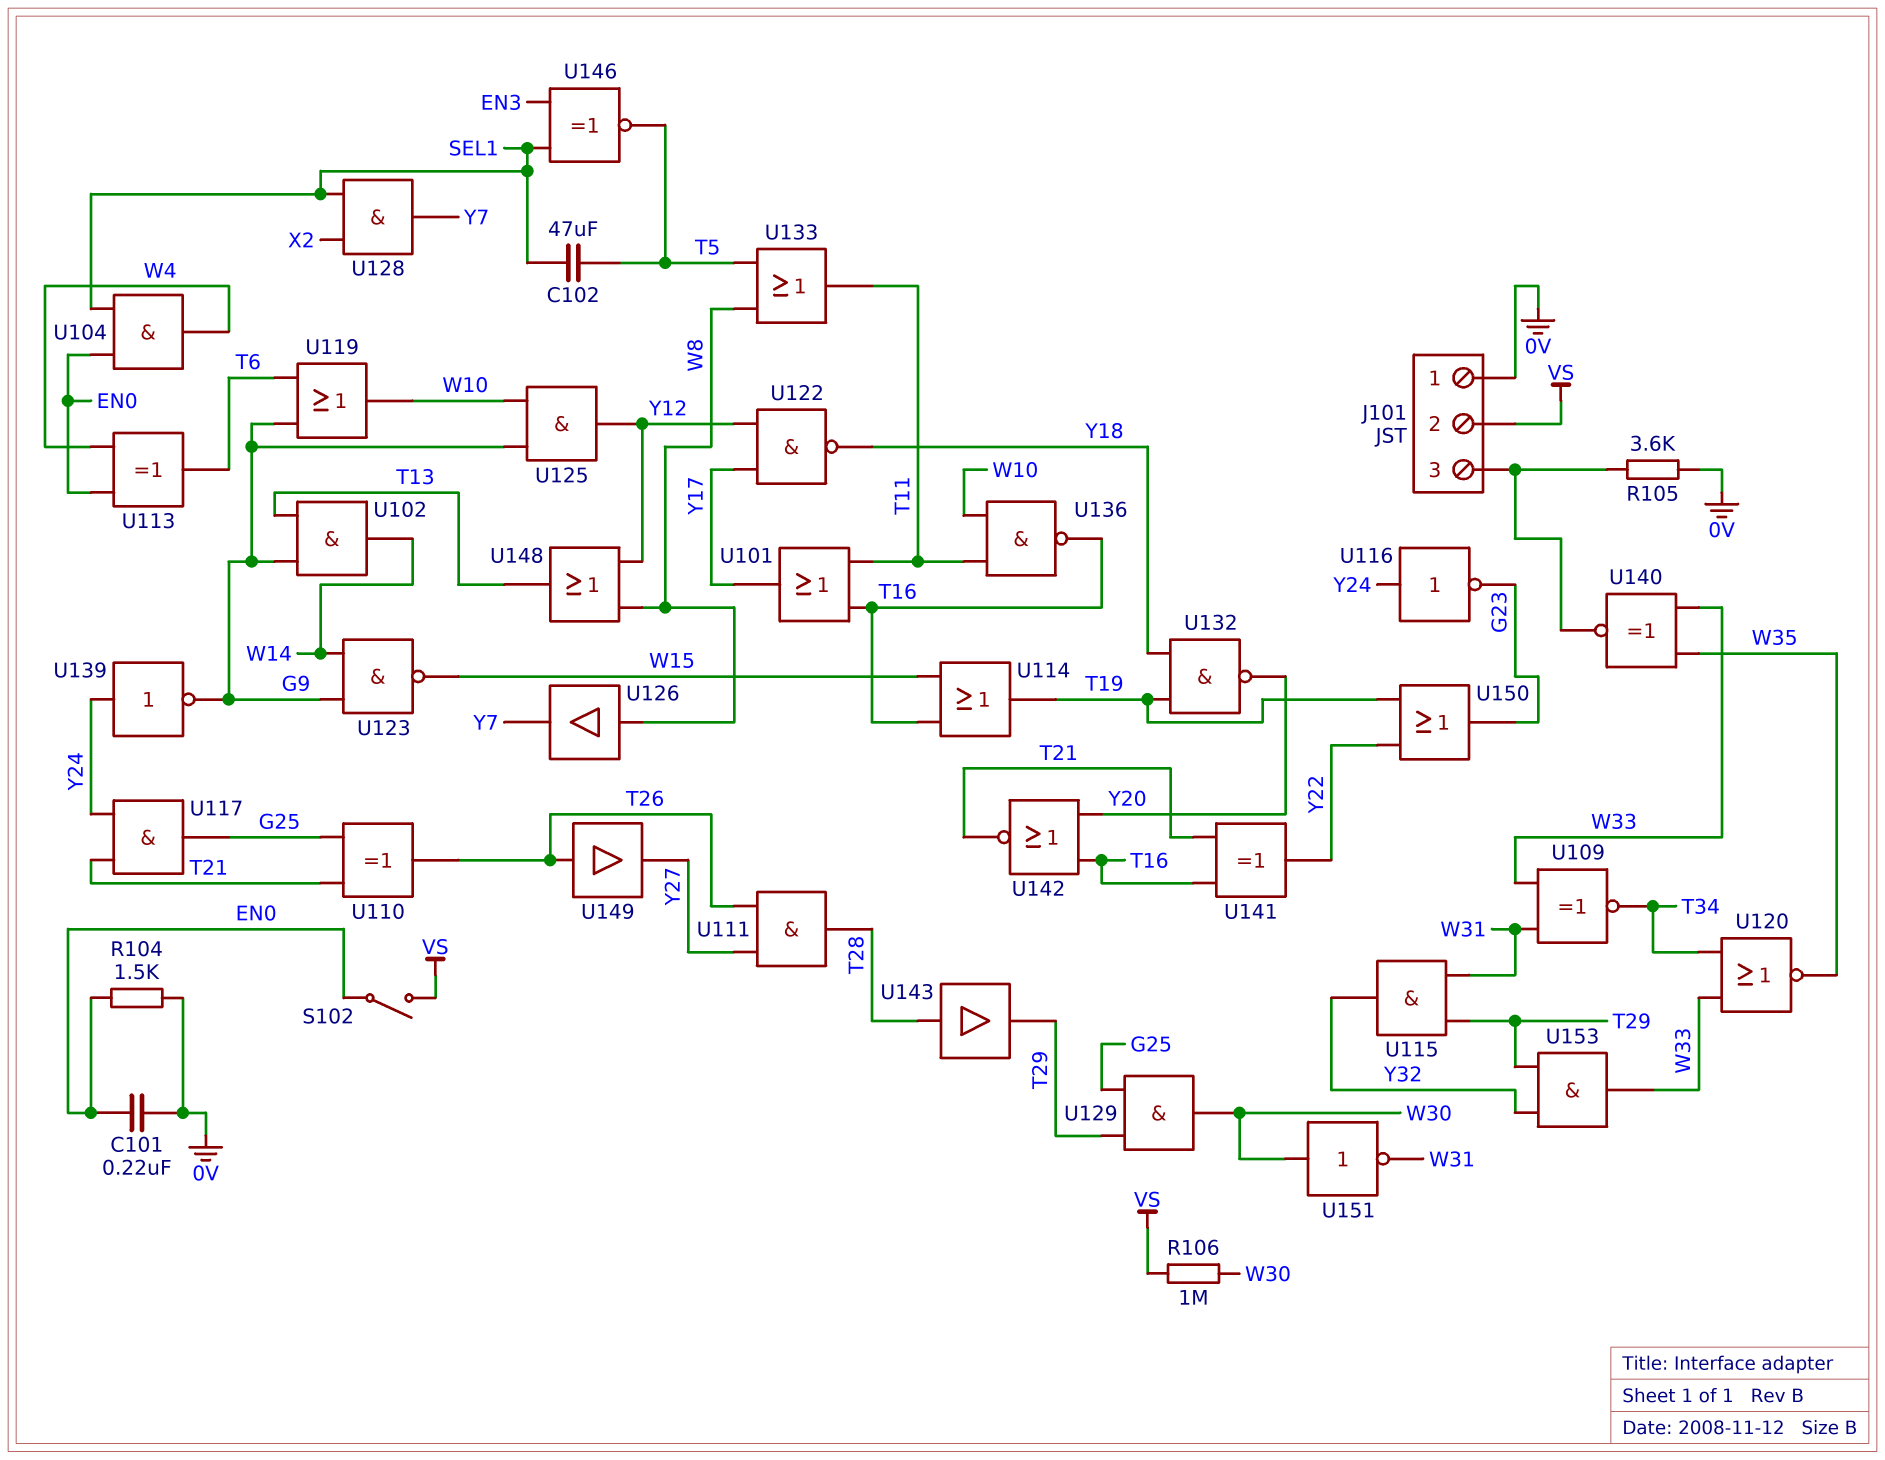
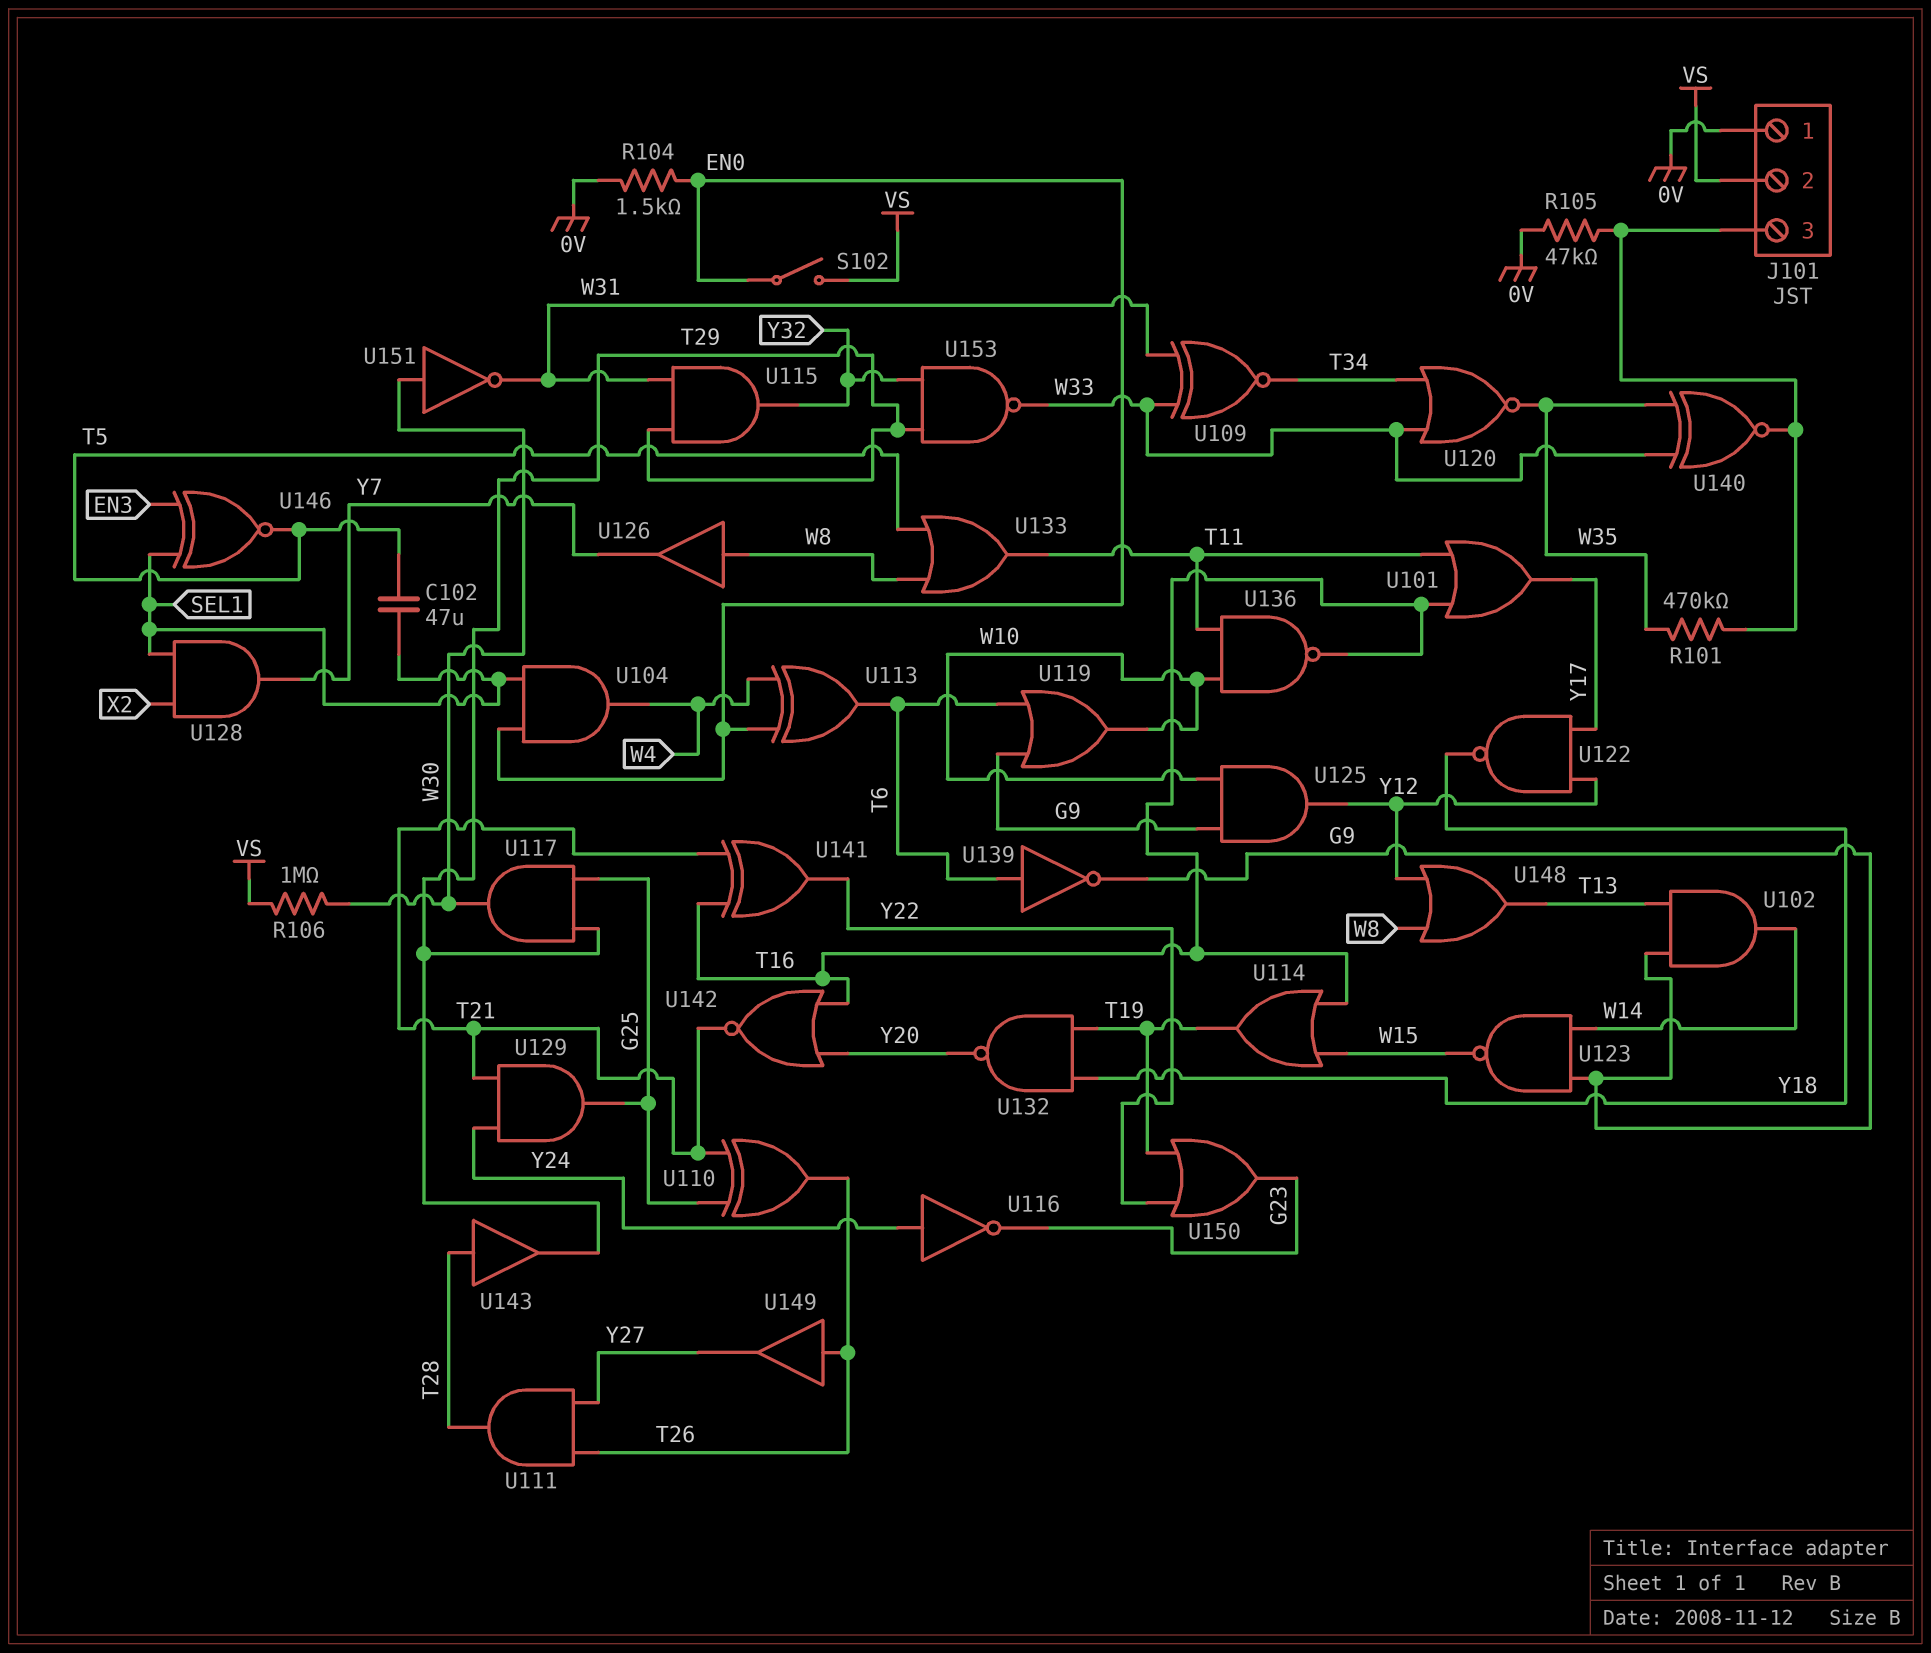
C101: 220nF (0V, EN0) -> none
R101: none -> 470k (J101/3, W35)
R105: 3.6k (0V, J101/3) -> 47k (0V, J101/3)
U117: AND (in T21, in Y24, out G25) -> AND (in G25, in T29, out W30)
U129: AND (in G25, in T29, out W30) -> AND (in T21, in Y24, out G25)
U139: NOT (in Y24, out G9) -> NOT (in T6, out G9)
U153: AND (in T29, in Y32, out W33) -> NAND (in T29, in Y32, out W33)

